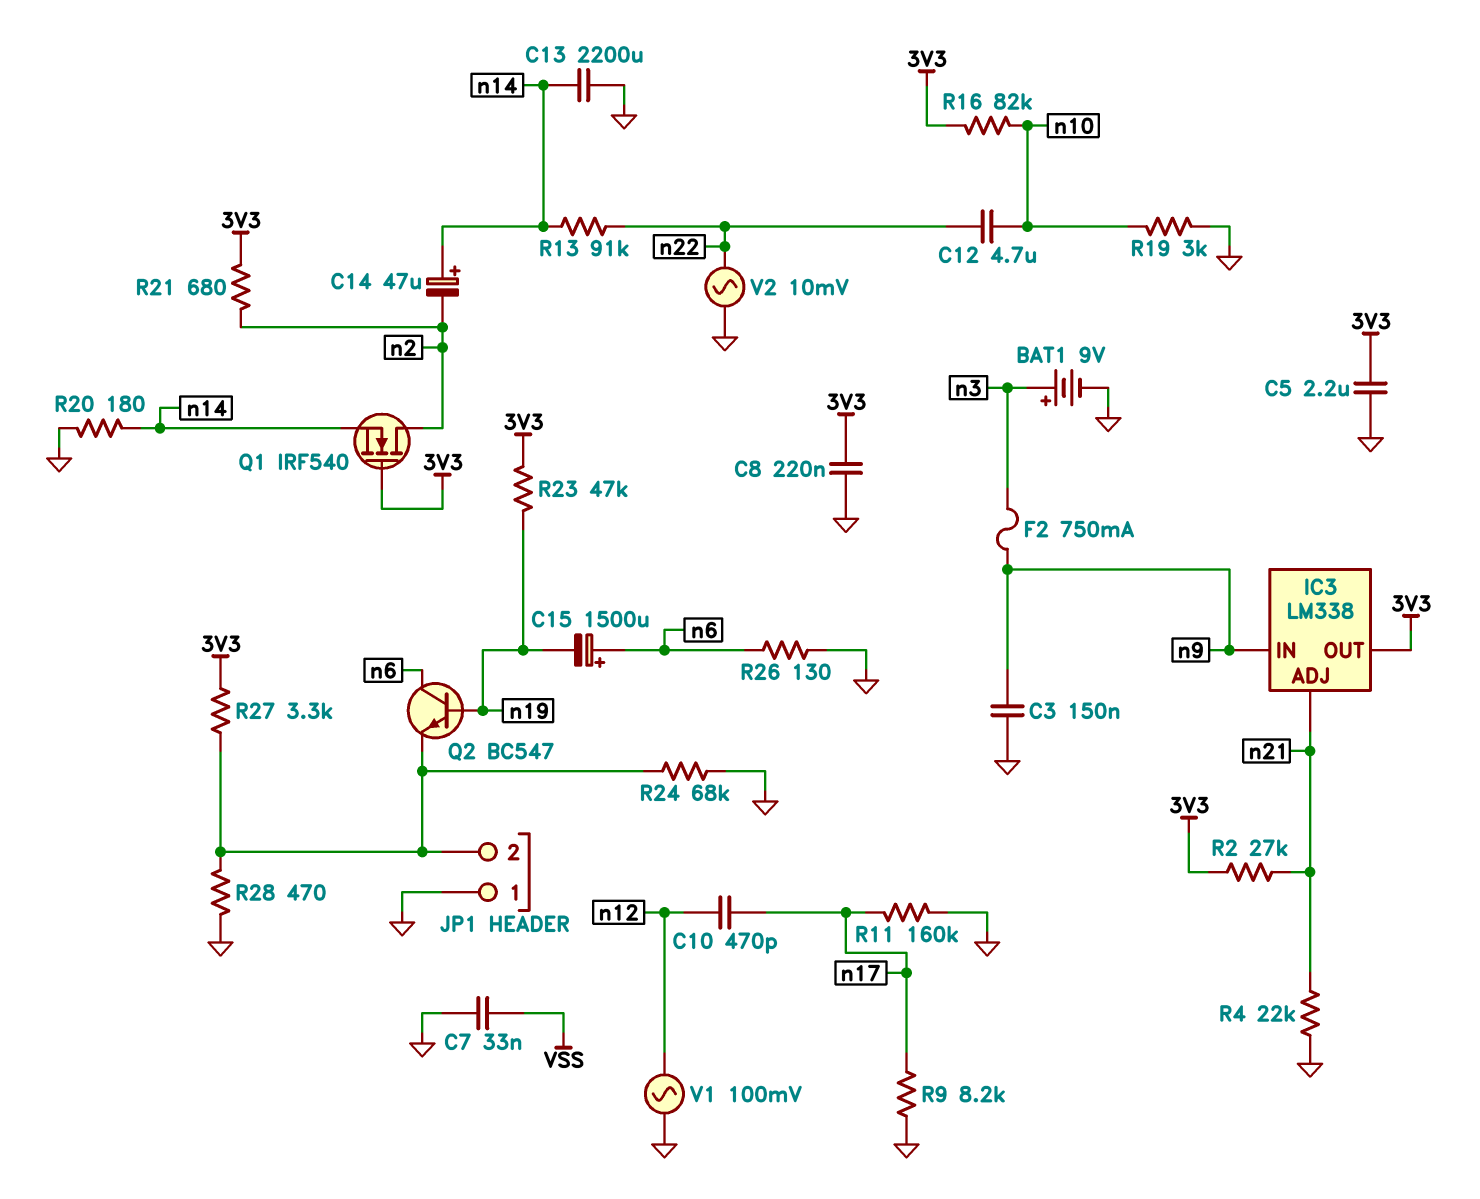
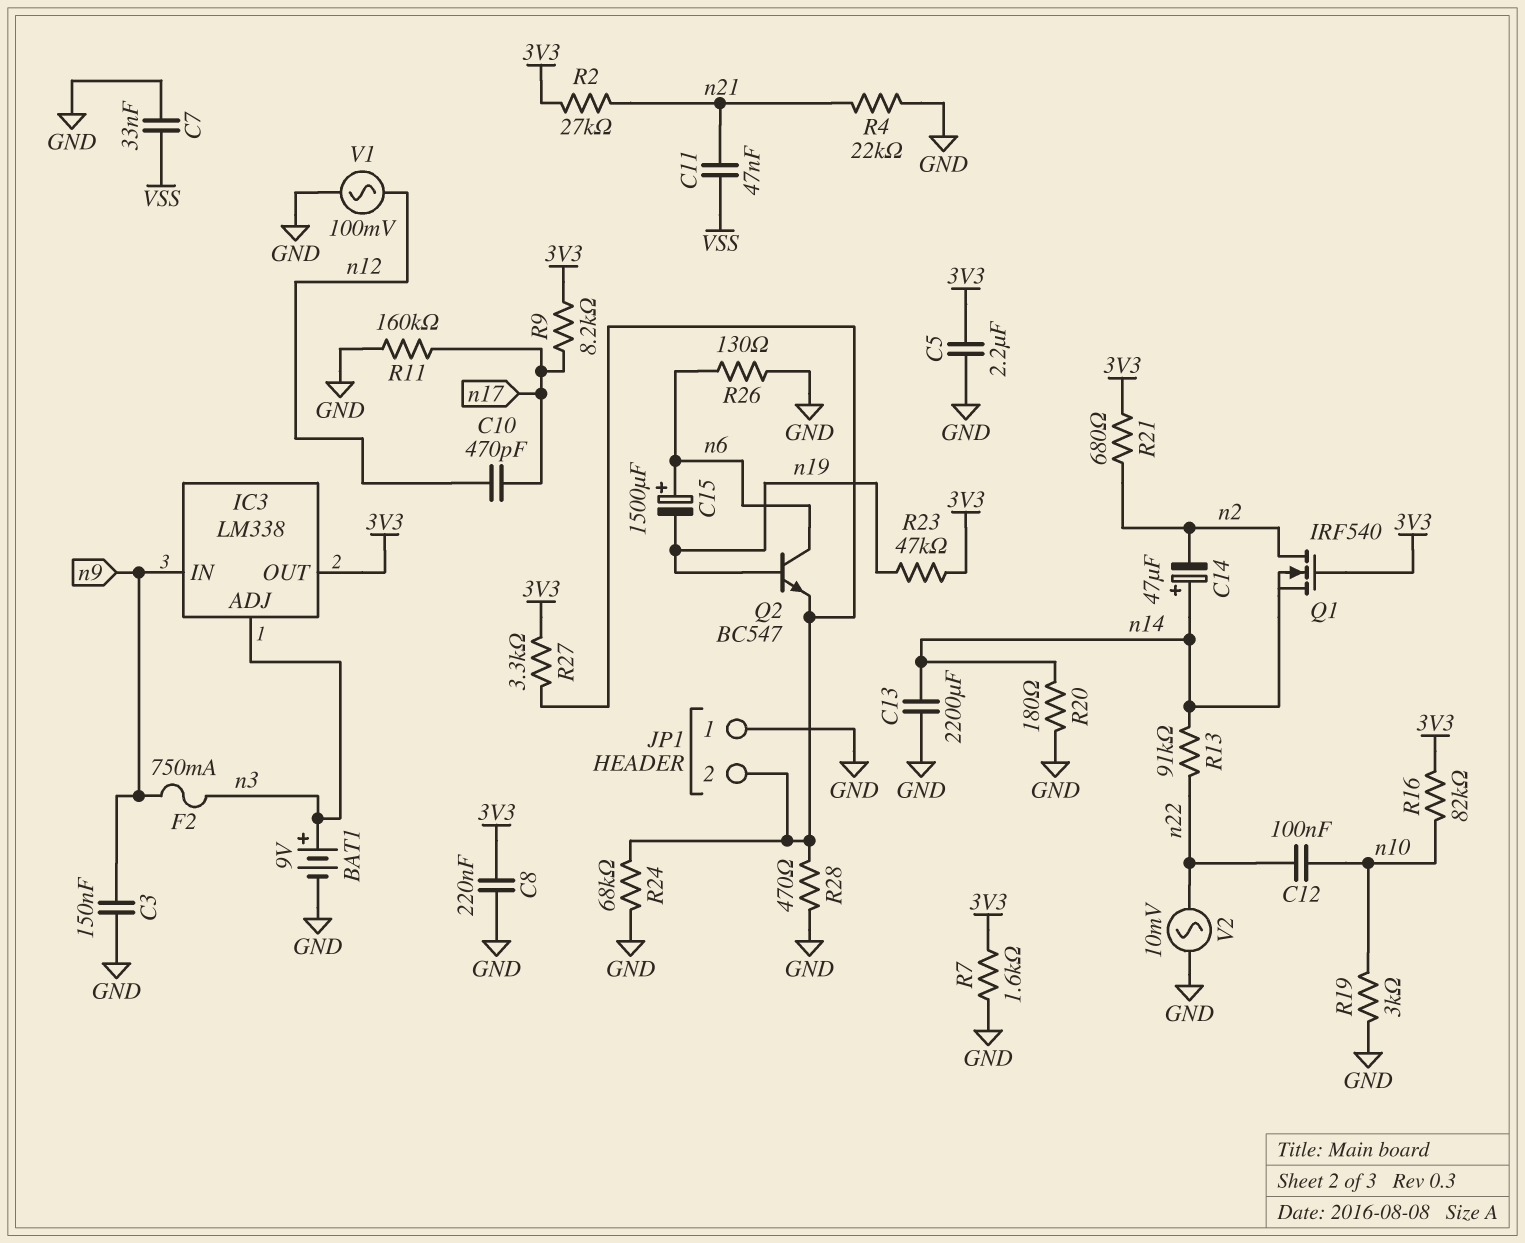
C11: none -> 47nF (VSS, n21)
C12: 4.7uF (n10, n22) -> 100nF (n10, n22)
IC3 pin ADJ: n21 -> n3
R7: none -> 1.6k (3V3, GND)
R9: 8.2k (GND, n17) -> 8.2k (3V3, n17)

